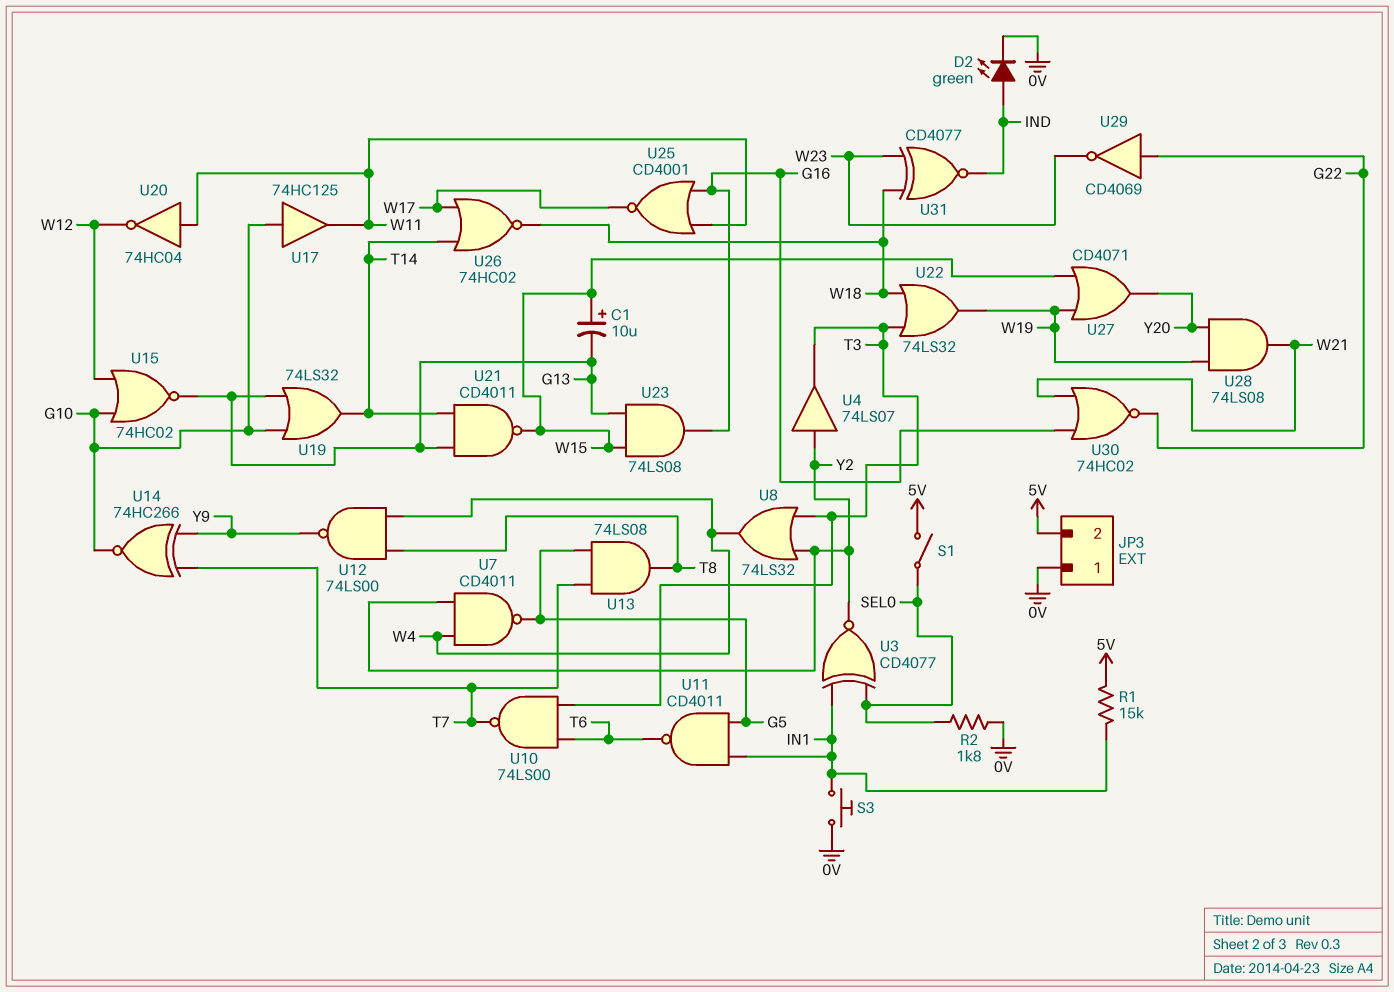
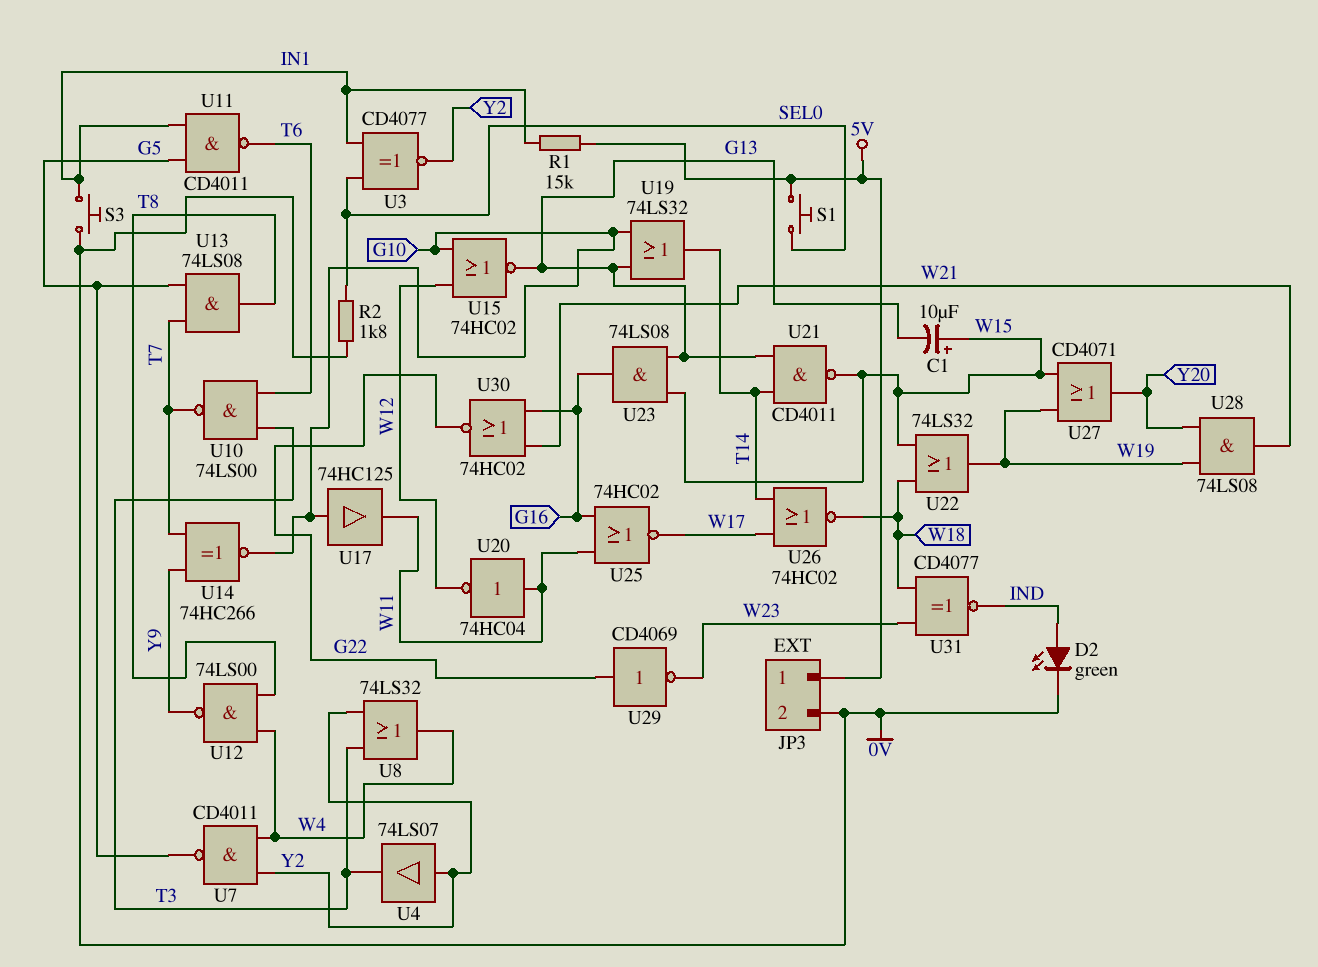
JP3 pin 1: 0V -> 5V
JP3 pin 2: 5V -> 0V
S1: switch (5V, SEL0) -> button (5V, SEL0)
U22: OR 74LS32 (in T3, in W18, out W19) -> OR 74LS32 (in W15, in W18, out W19)
U25: NOR CD4001 (in G16, in W11, out W17) -> NOR 74HC02 (in G16, in W11, out W17)

